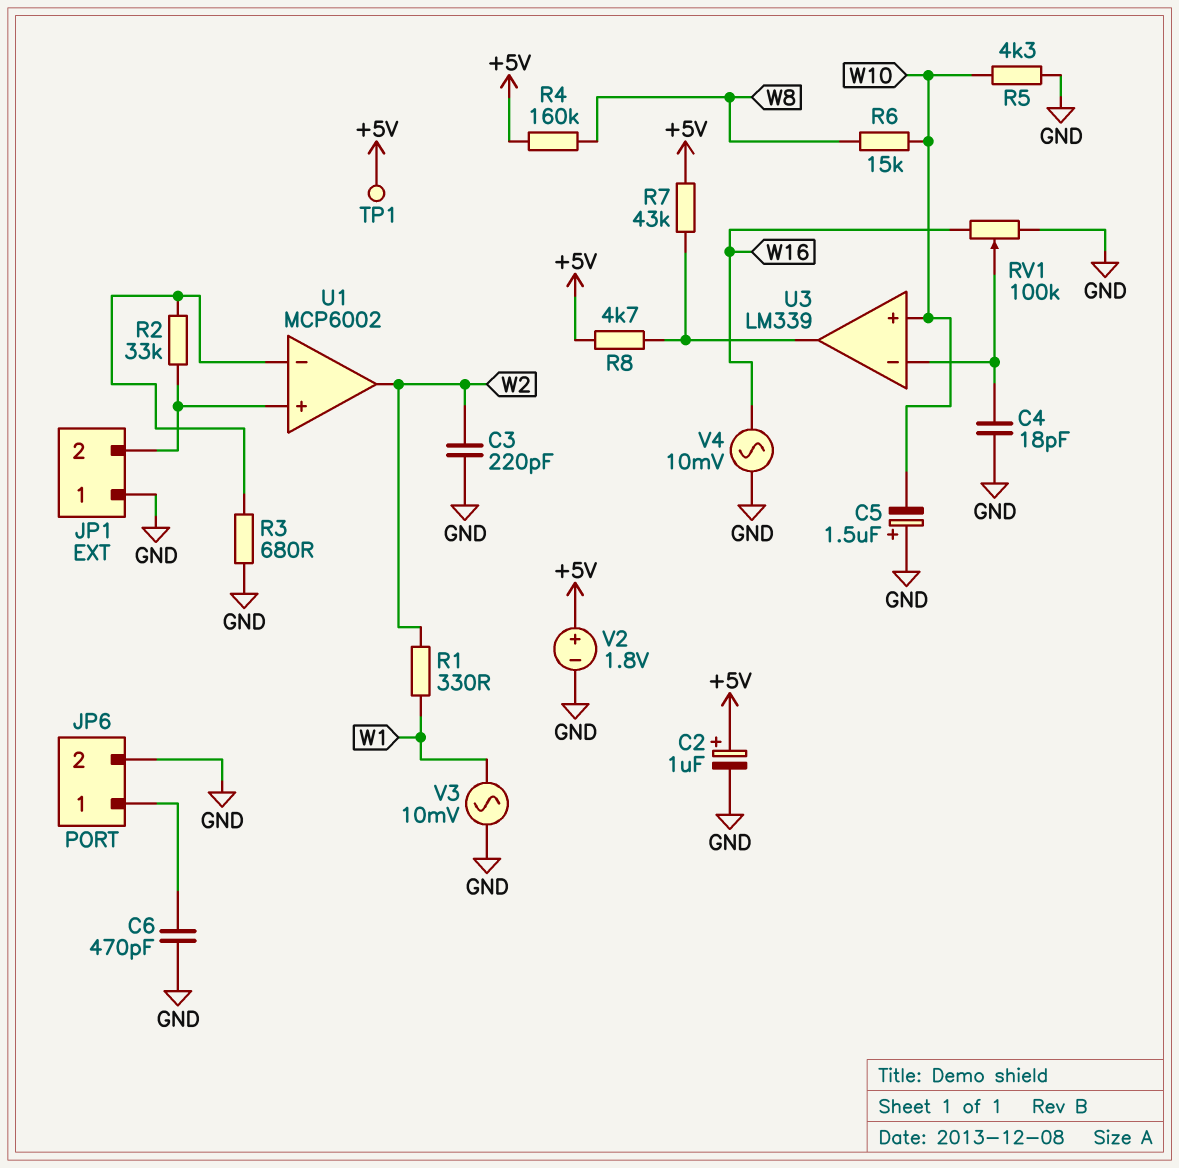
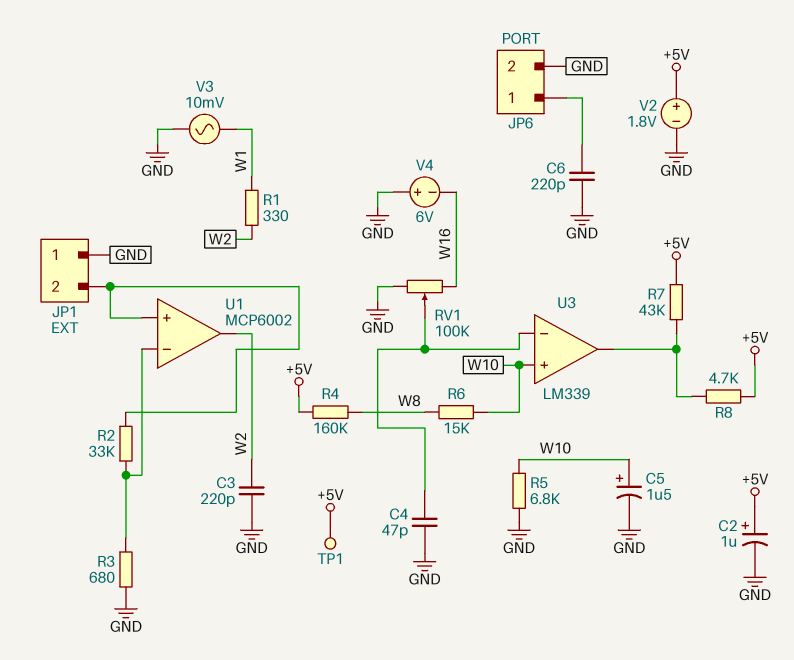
C4: 18pF (GND, U3/in-) -> 47pF (GND, U3/in-)
C5: 1.5uF (plus GND, minus W10) -> 1.5uF (plus W10, minus GND)
C6: 470pF (GND, JP6/1) -> 220pF (GND, JP6/1)
R5: 4.3k (GND, W10) -> 6.8k (GND, W10)
V4: AC 10mV (GND, W16) -> 6V (plus GND, minus W16)

